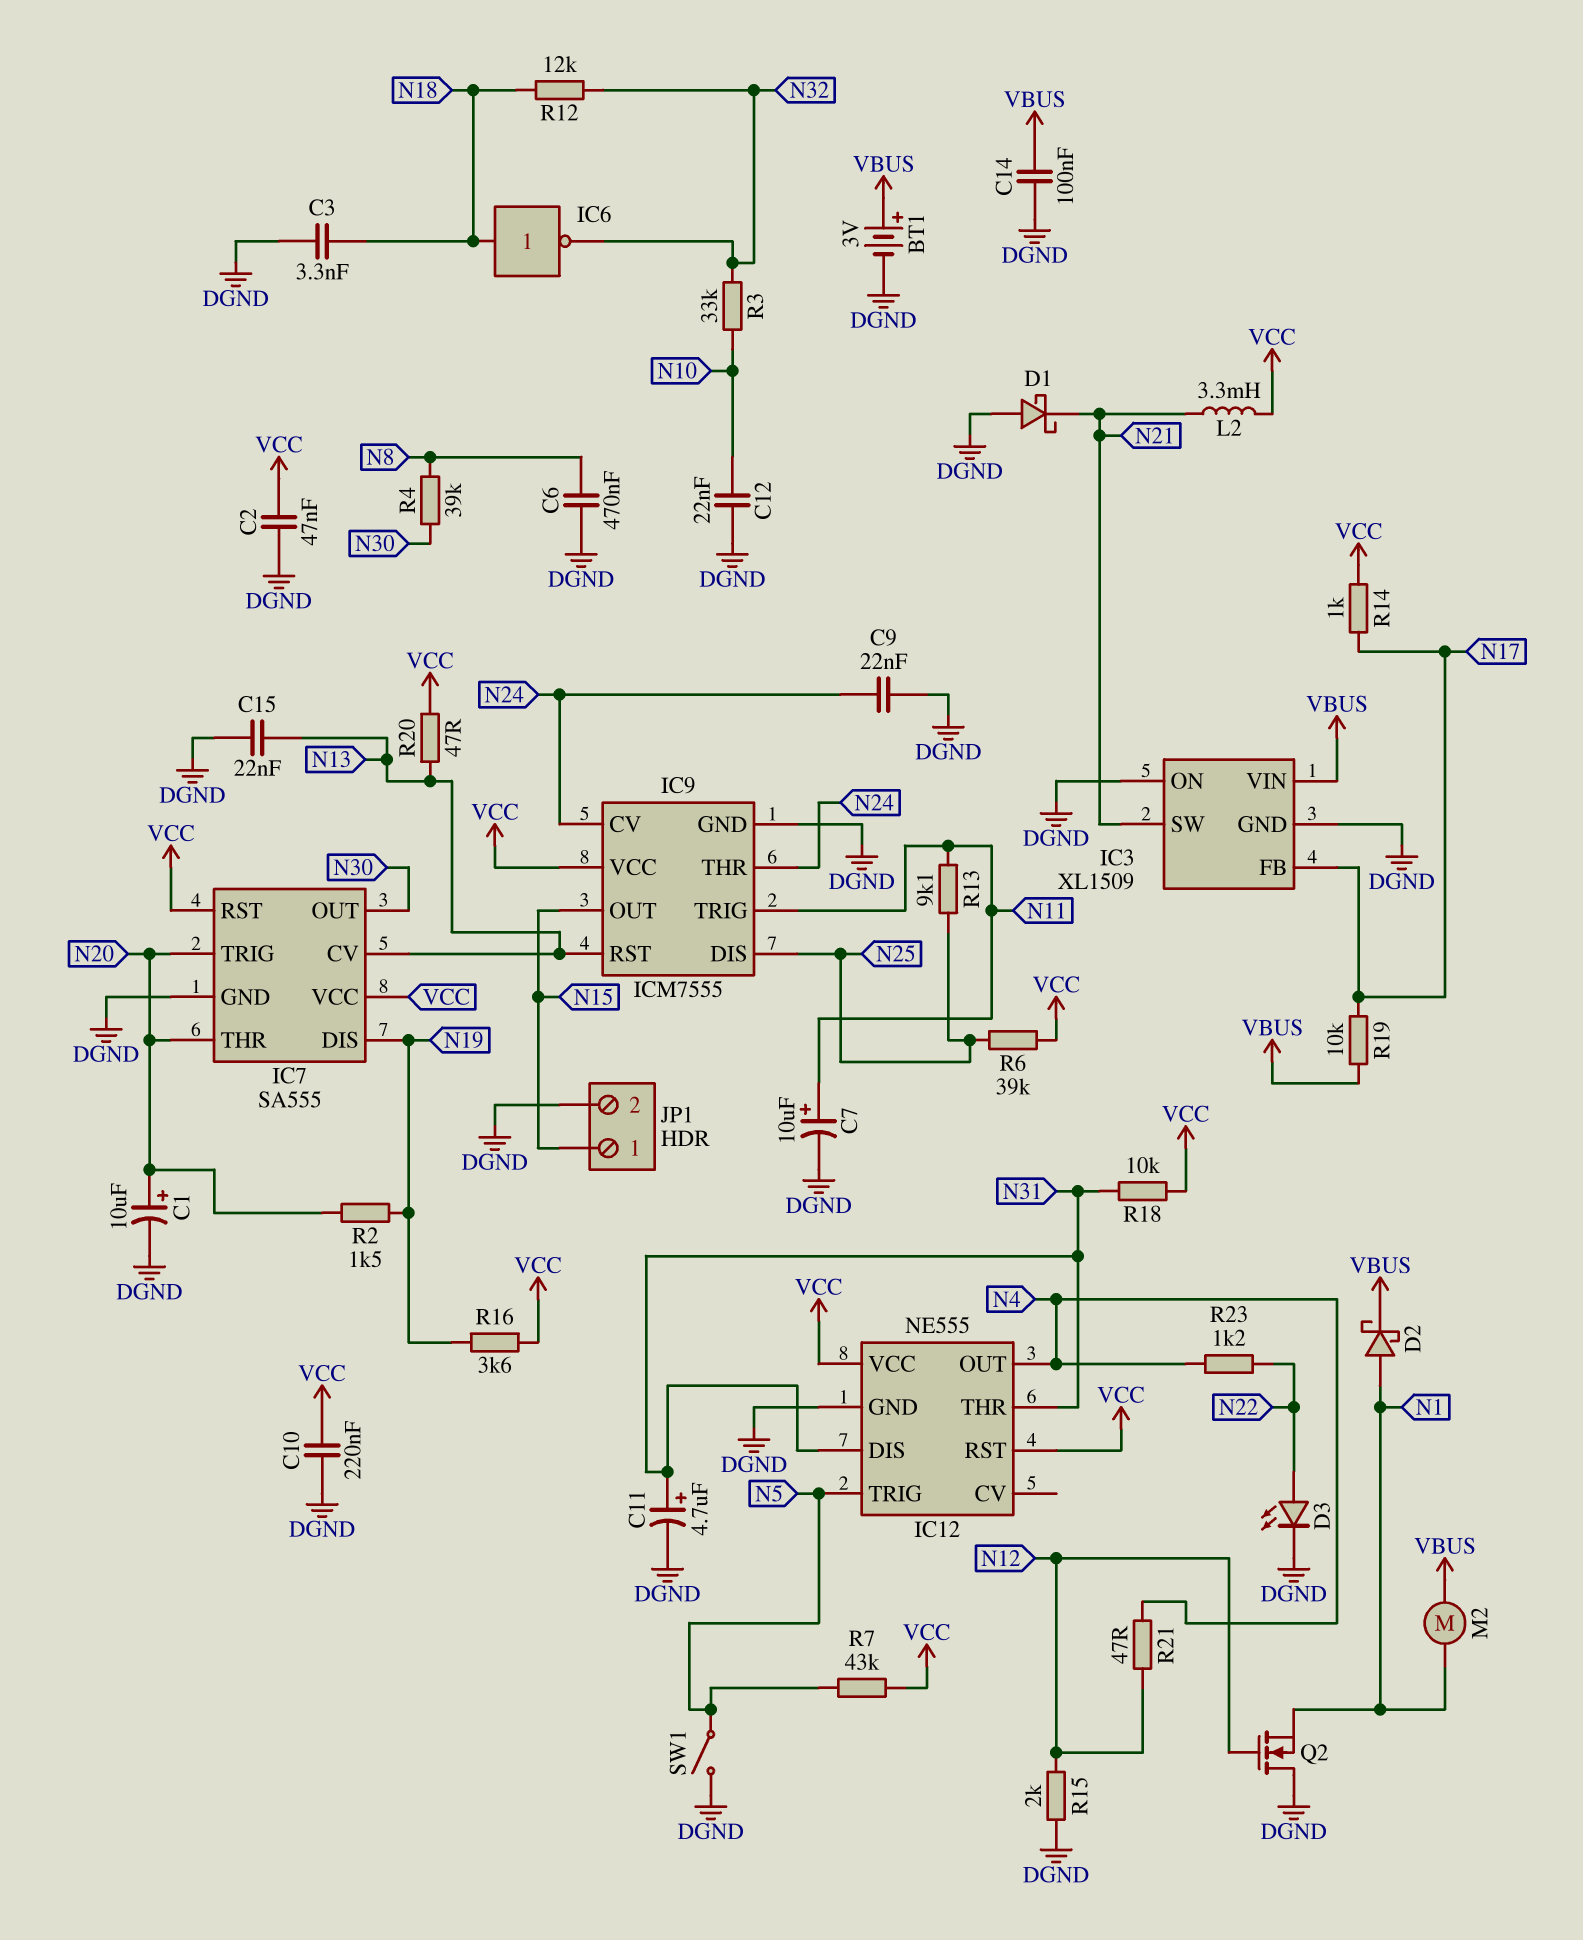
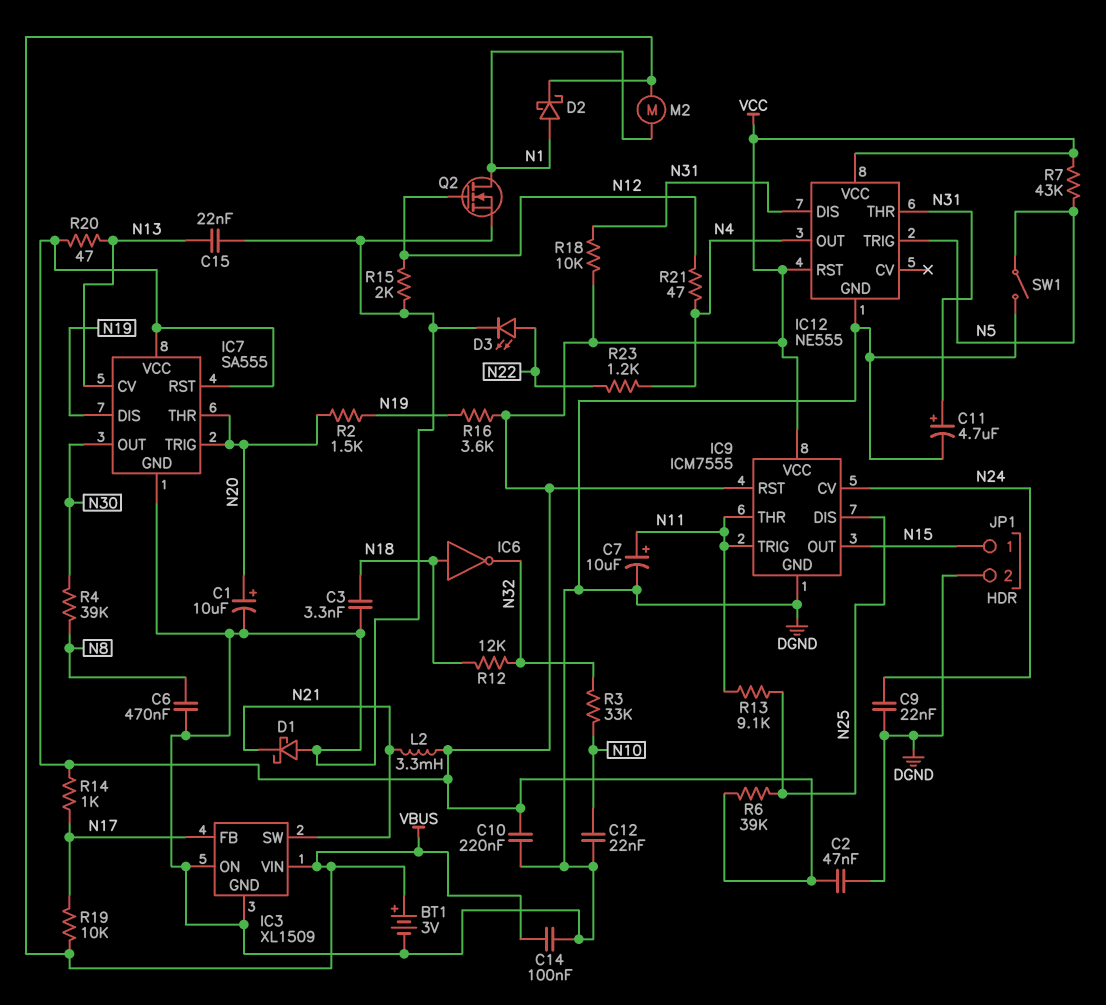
IC9 pin RST: N13 -> VCC
IC9 pin THR: N24 -> N11
Q2: NMOS (G N12, D DGND, S N1) -> NMOS (G N12, D N1, S DGND)

